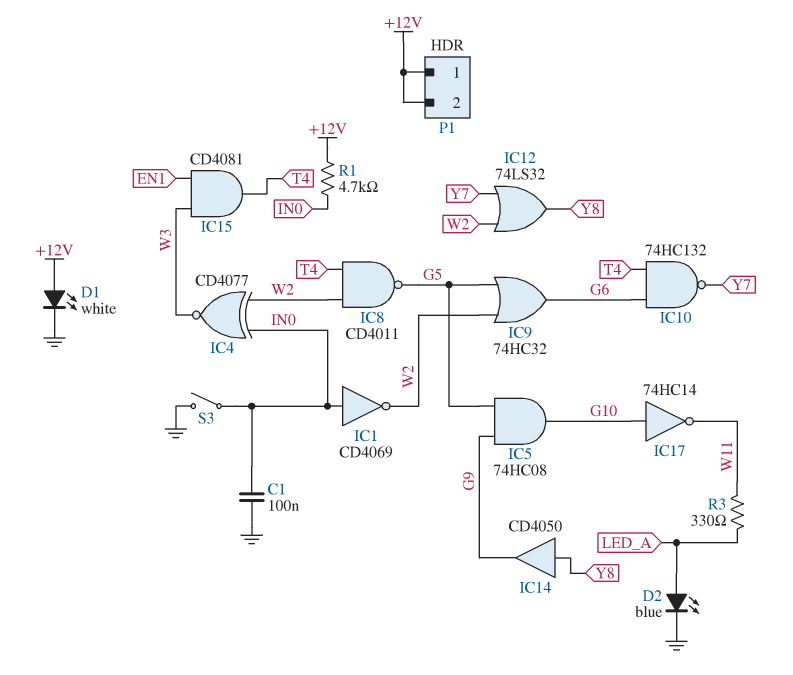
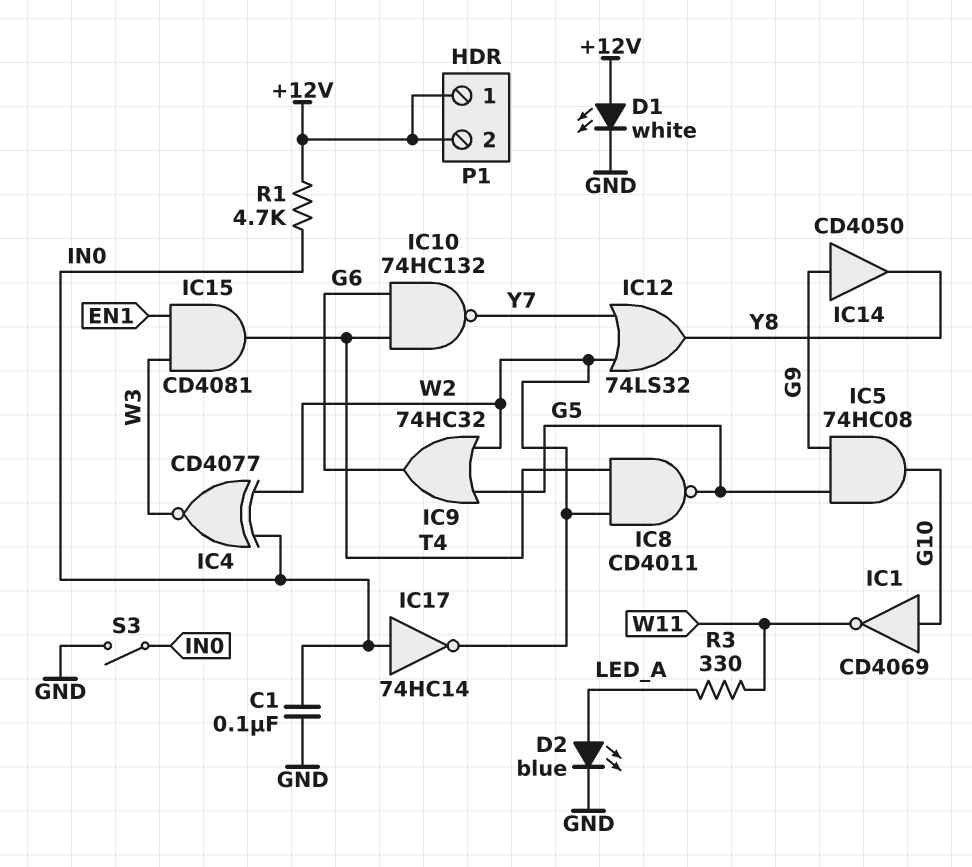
IC1: NOT CD4069 (in IN0, out W2) -> NOT CD4069 (in G10, out W11)
IC14: buffer CD4050 (in Y8, out G9) -> buffer CD4050 (in G9, out Y8)
IC17: NOT 74HC14 (in G10, out W11) -> NOT 74HC14 (in IN0, out W2)

